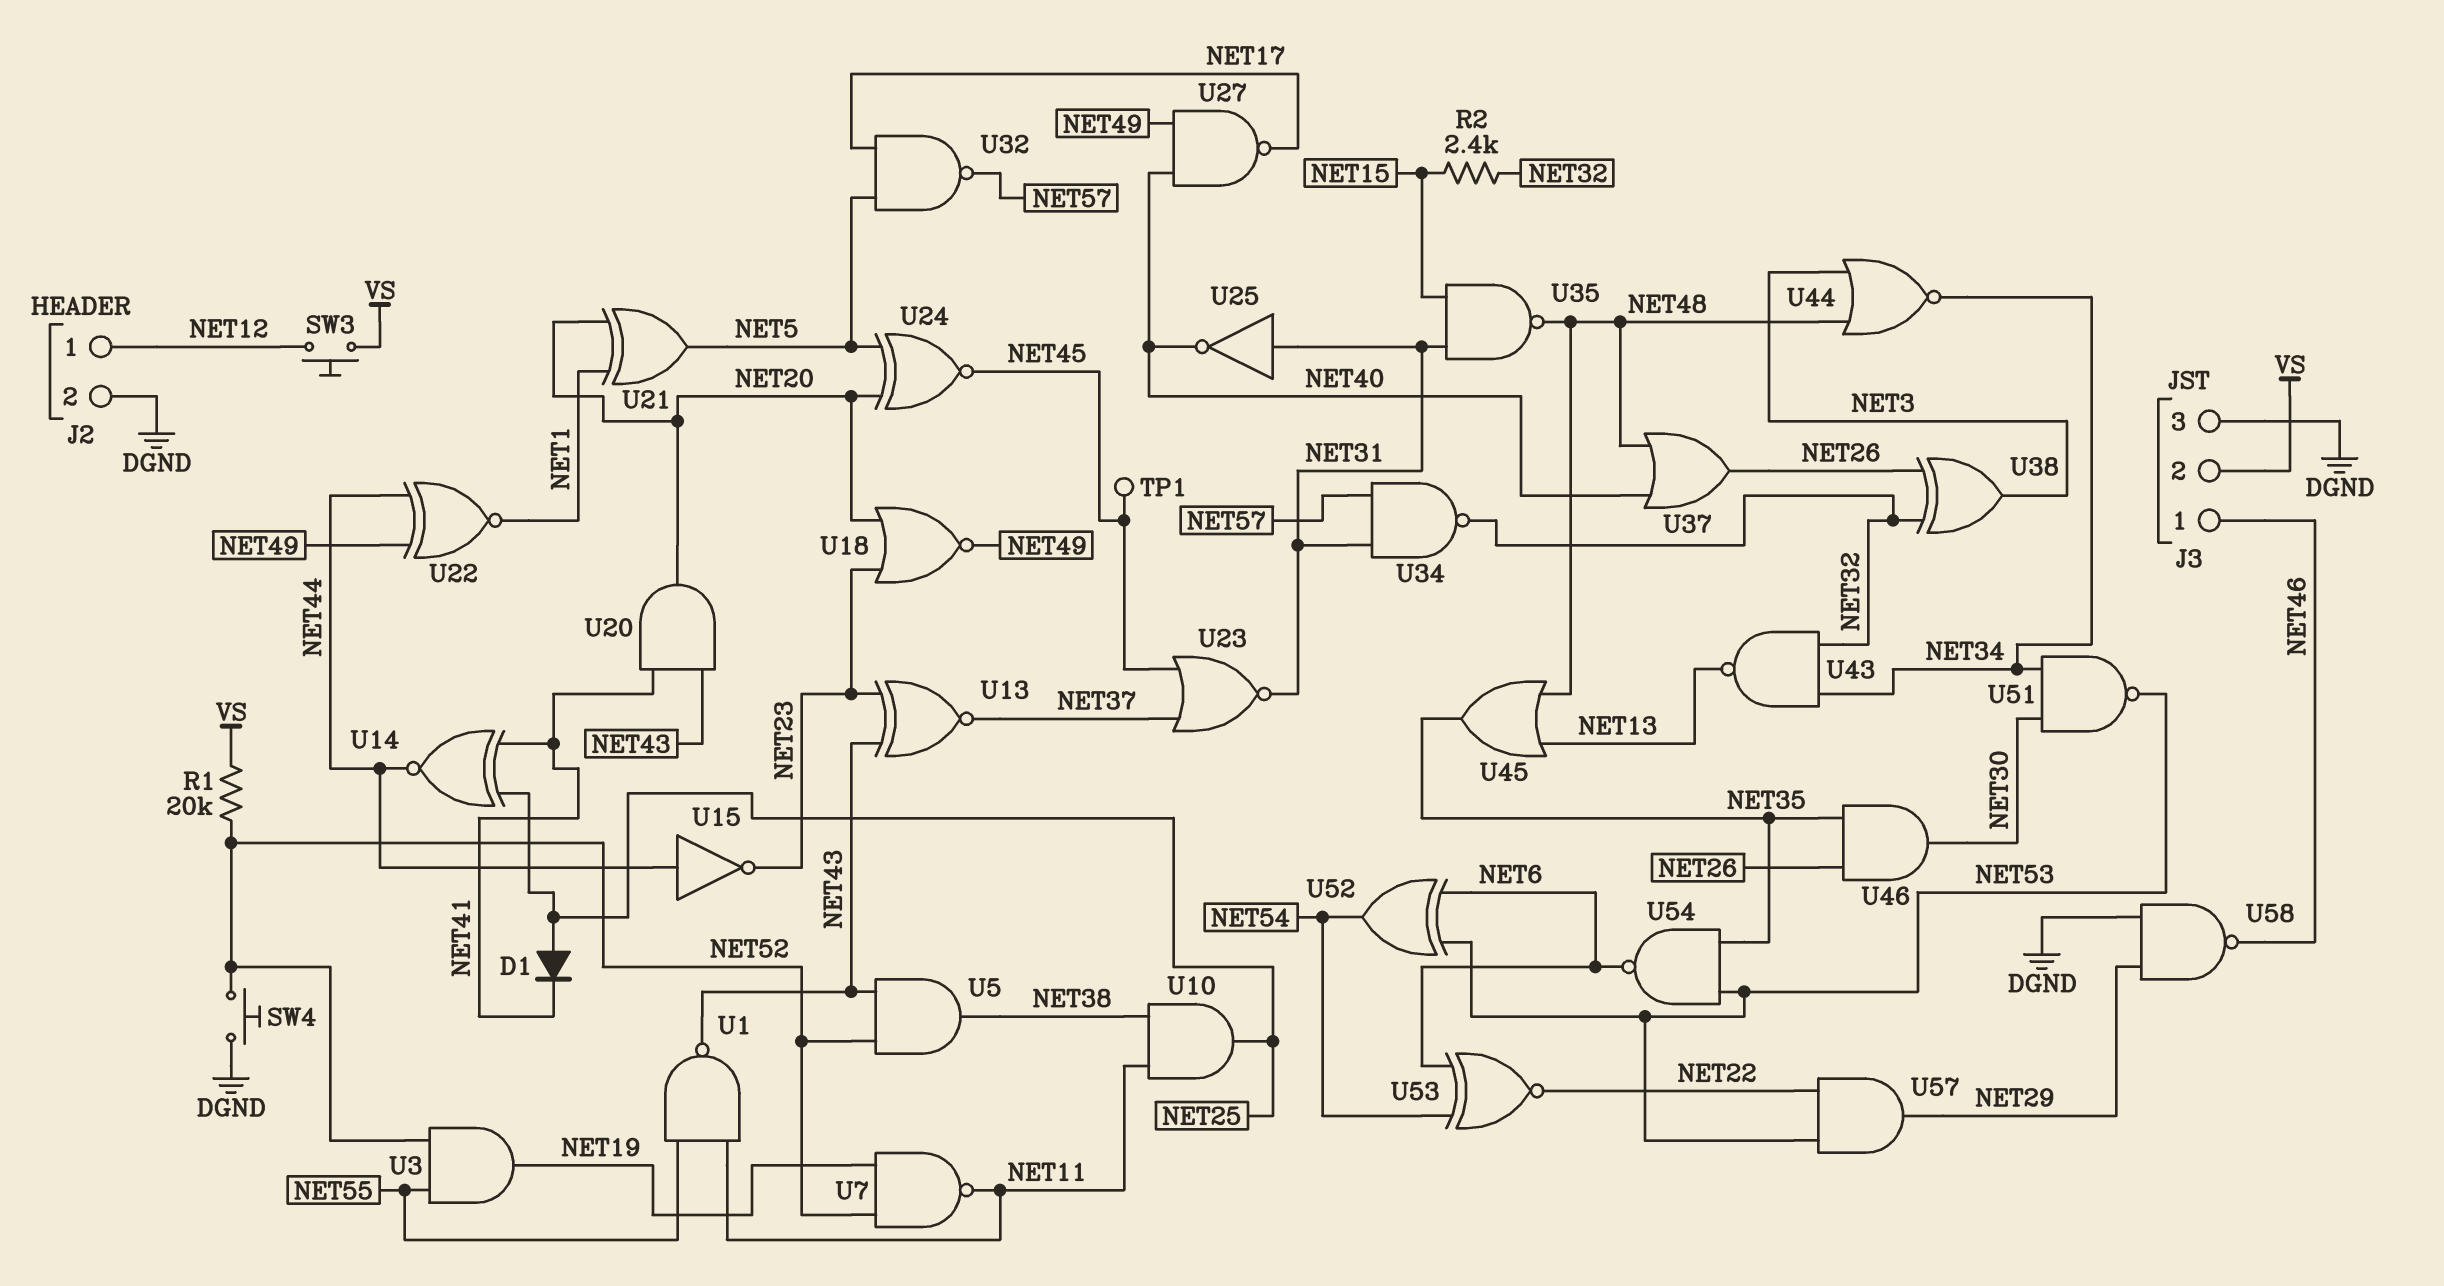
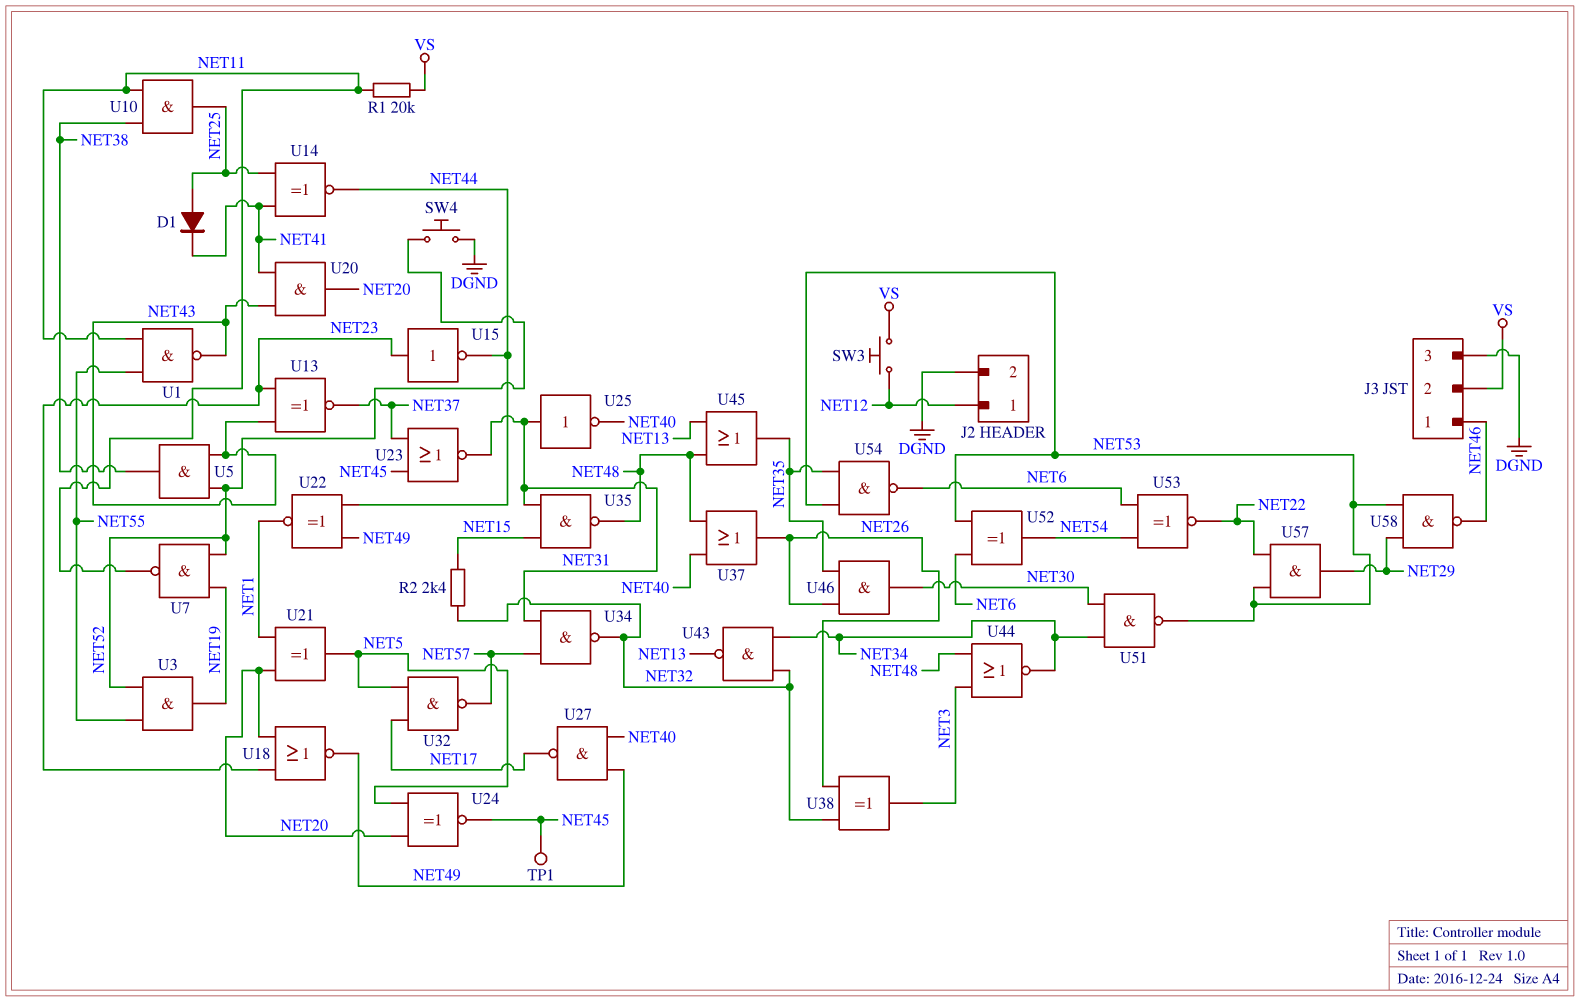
R1: 20k (NET52, VS) -> 20k (NET11, VS)
U15: NOT (in NET44, out NET23) -> NOT (in NET23, out NET44)
U58: NAND (in DGND, in NET29, out NET46) -> NAND (in NET29, in NET53, out NET46)

